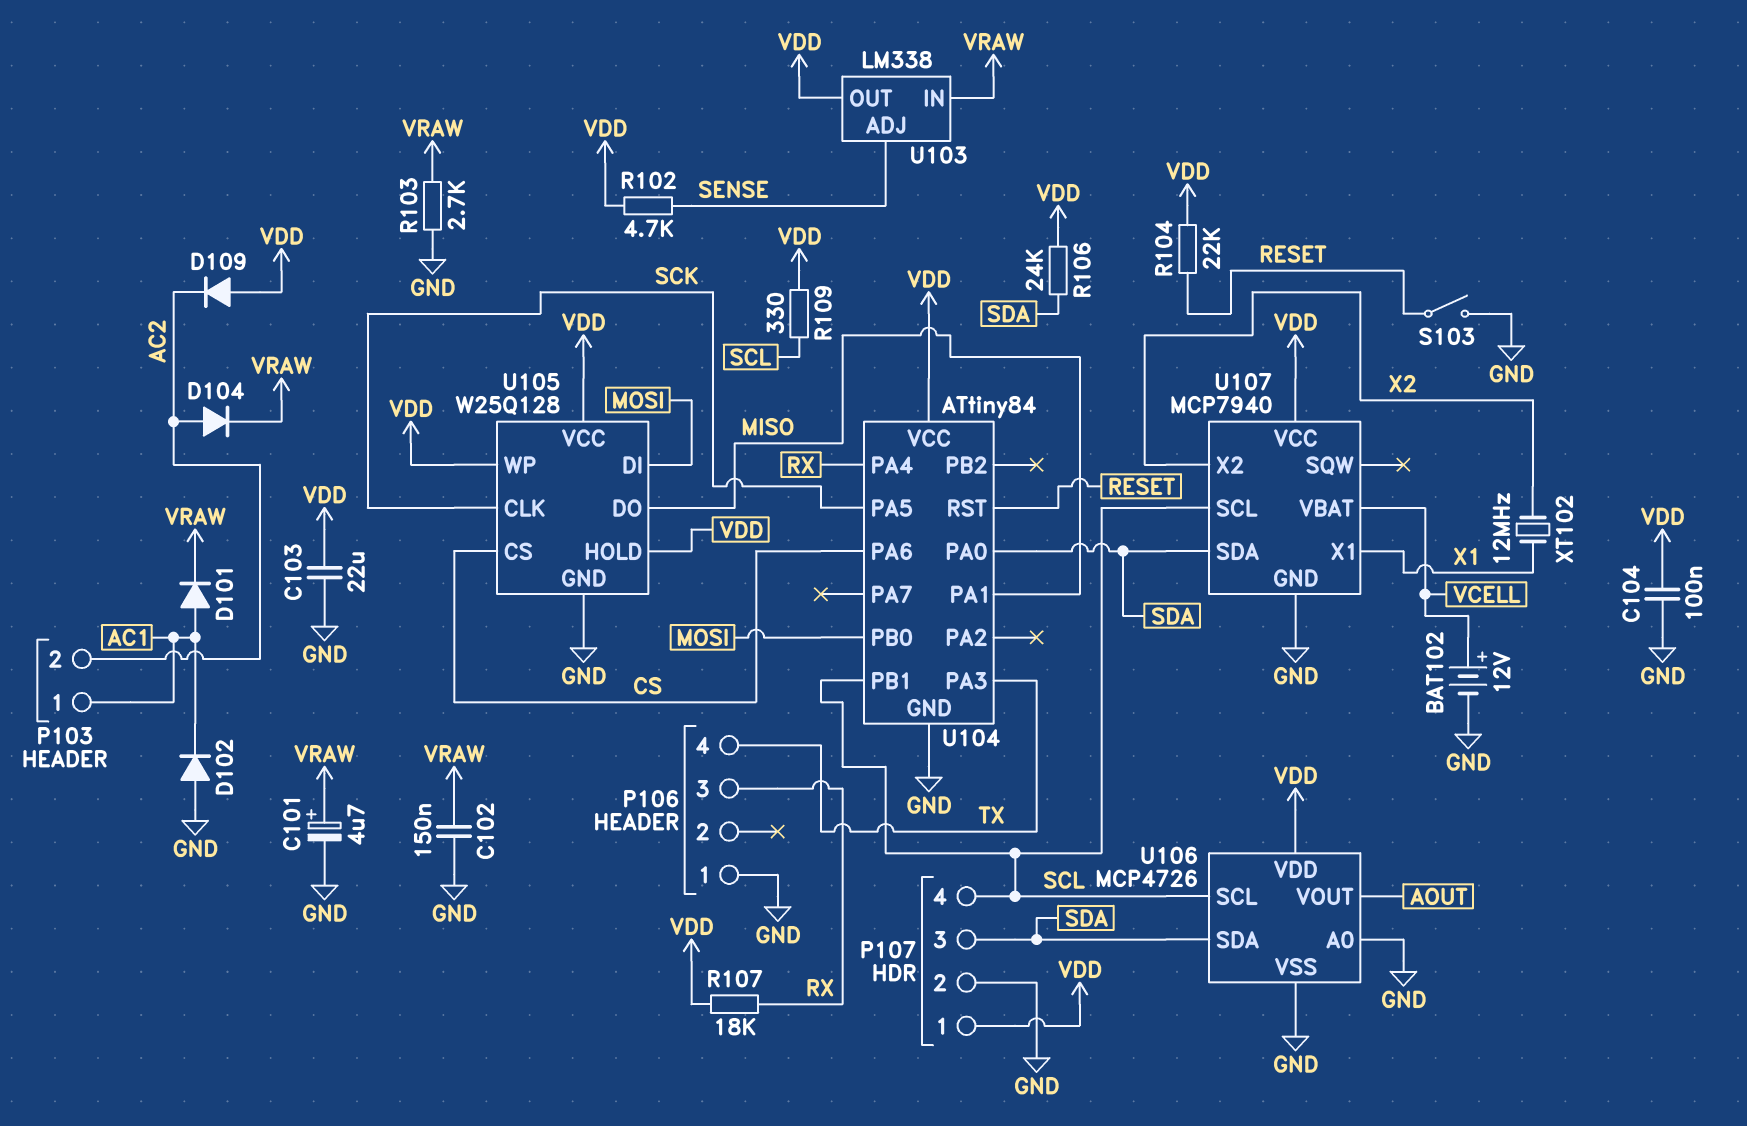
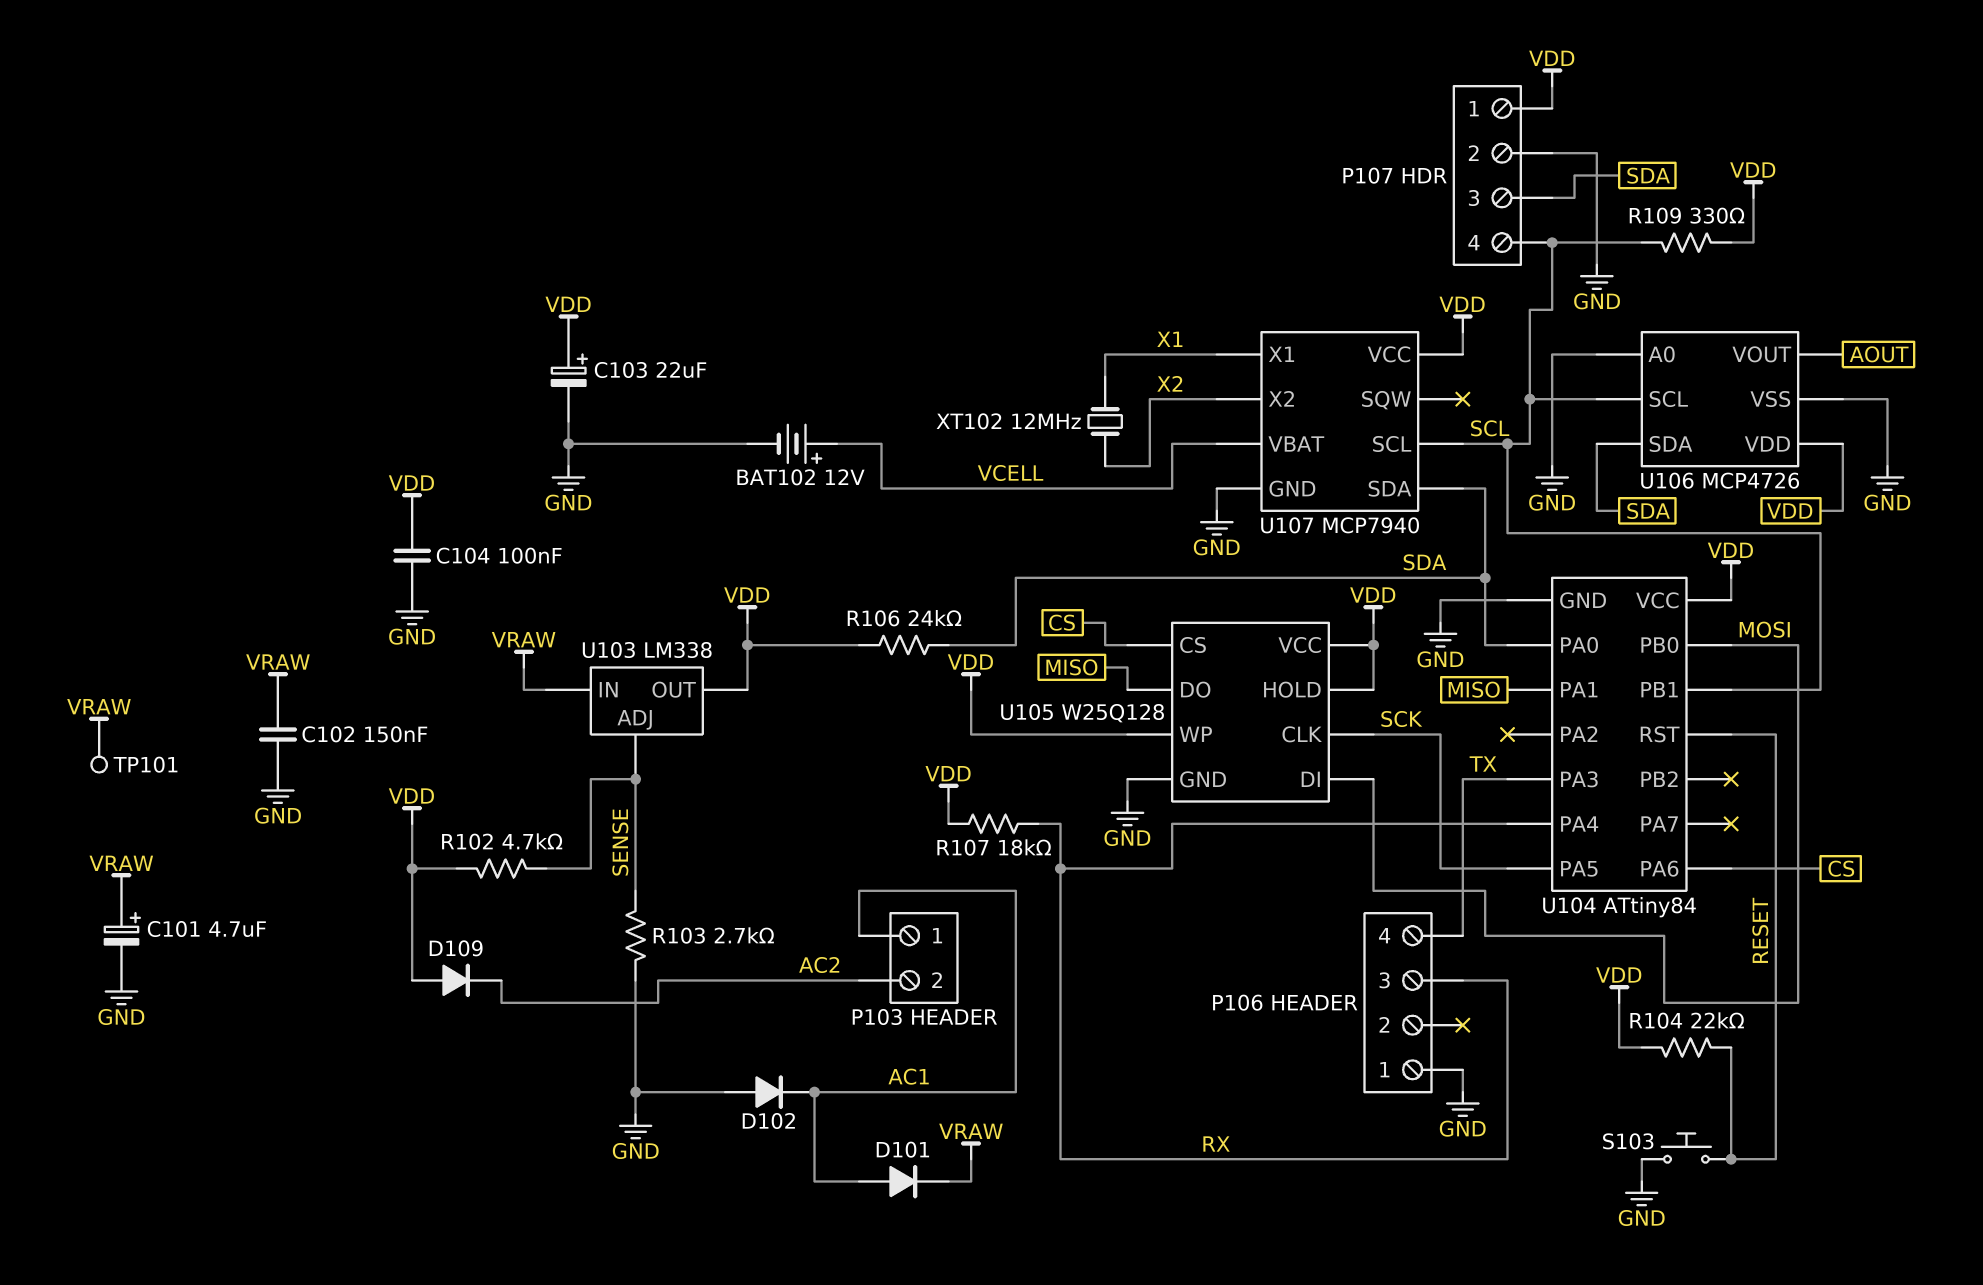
C103: 22uF (GND, VDD) -> 22uF (plus VDD, minus GND)
D104: diode (A AC2, K VRAW) -> none
R103: 2.7k (GND, VRAW) -> 2.7k (GND, SENSE)
S103: switch (GND, RESET) -> button (GND, RESET)
TP101: none -> test point (VRAW)

